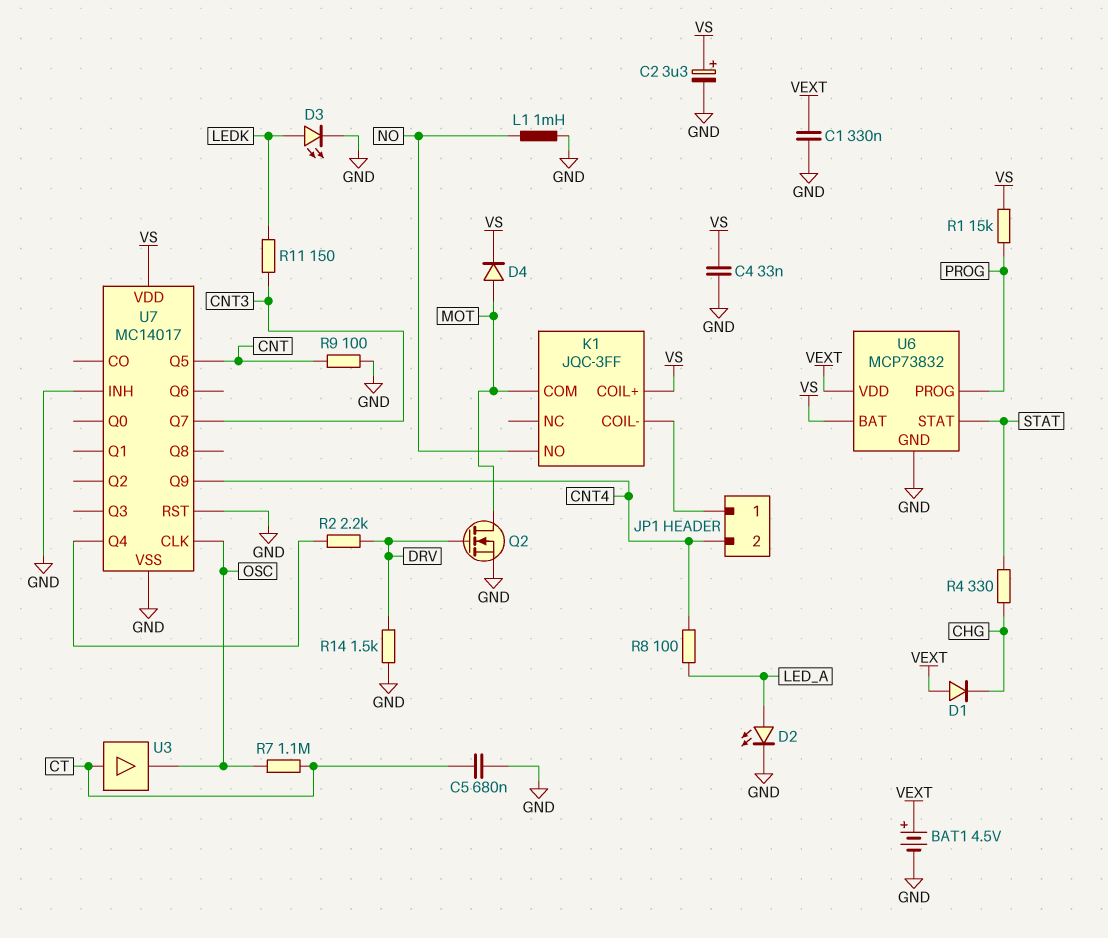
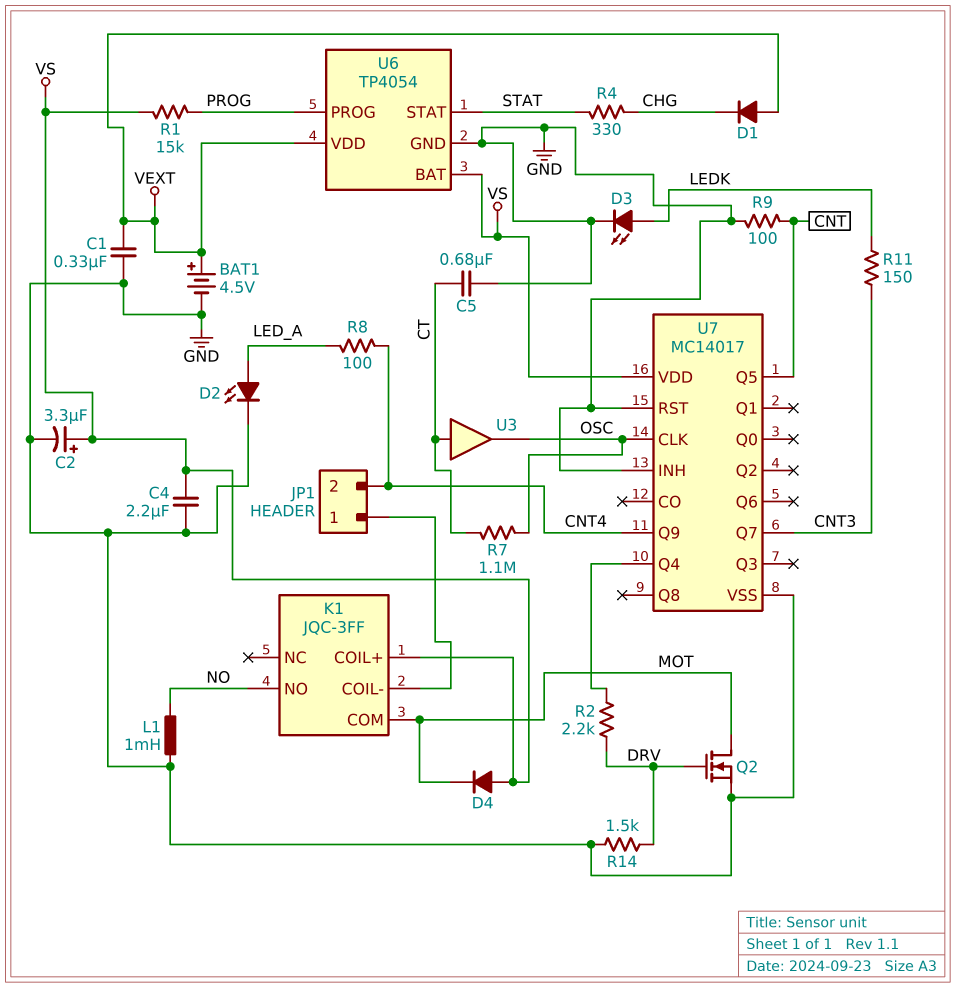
C4: 33nF (GND, VS) -> 2.2uF (GND, VS)
D4: diode (A MOT, K VS) -> diode (A VS, K MOT)
U6: MCP73832 -> TP4054

